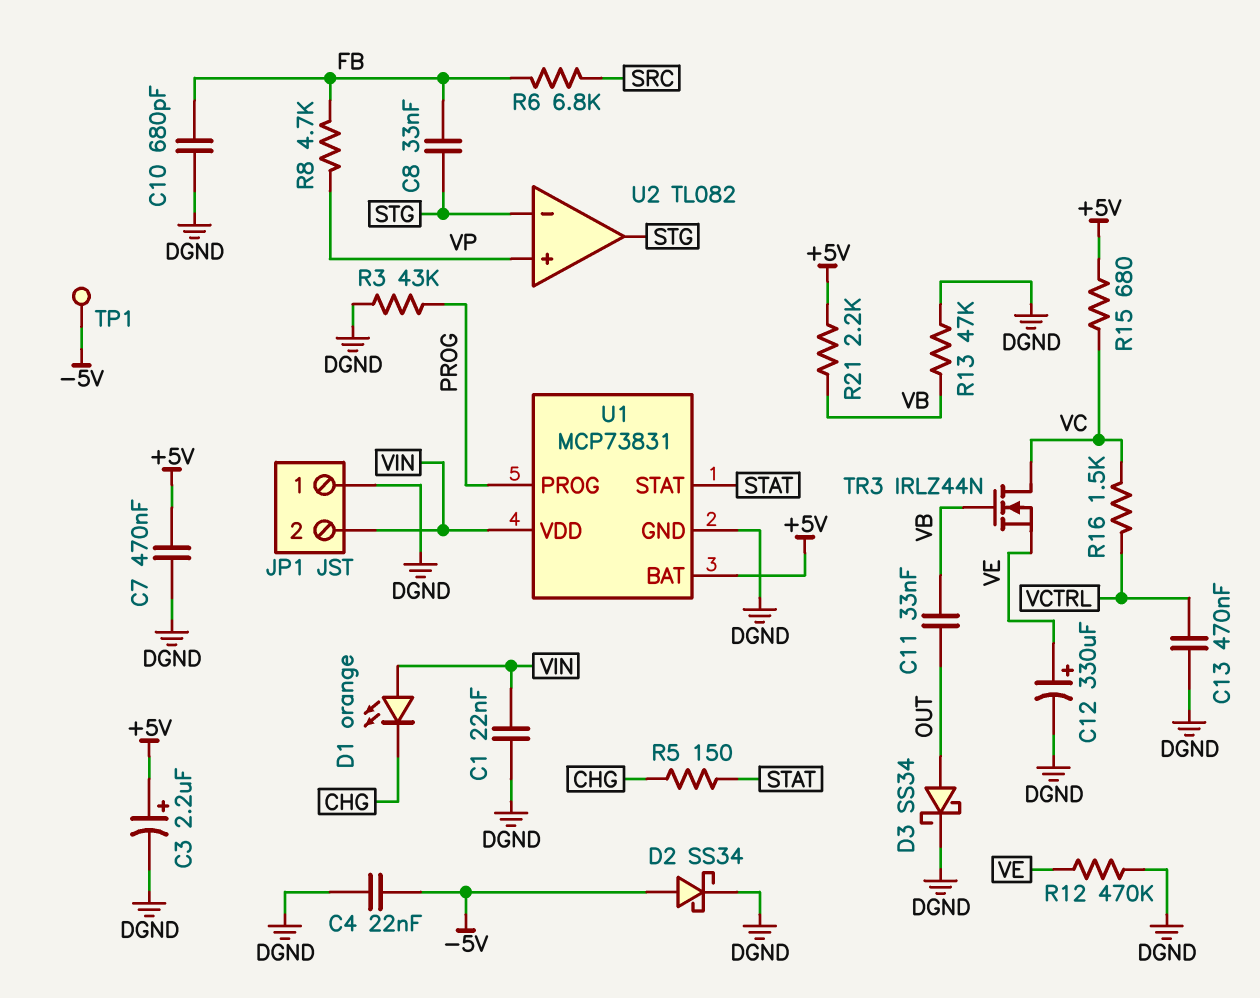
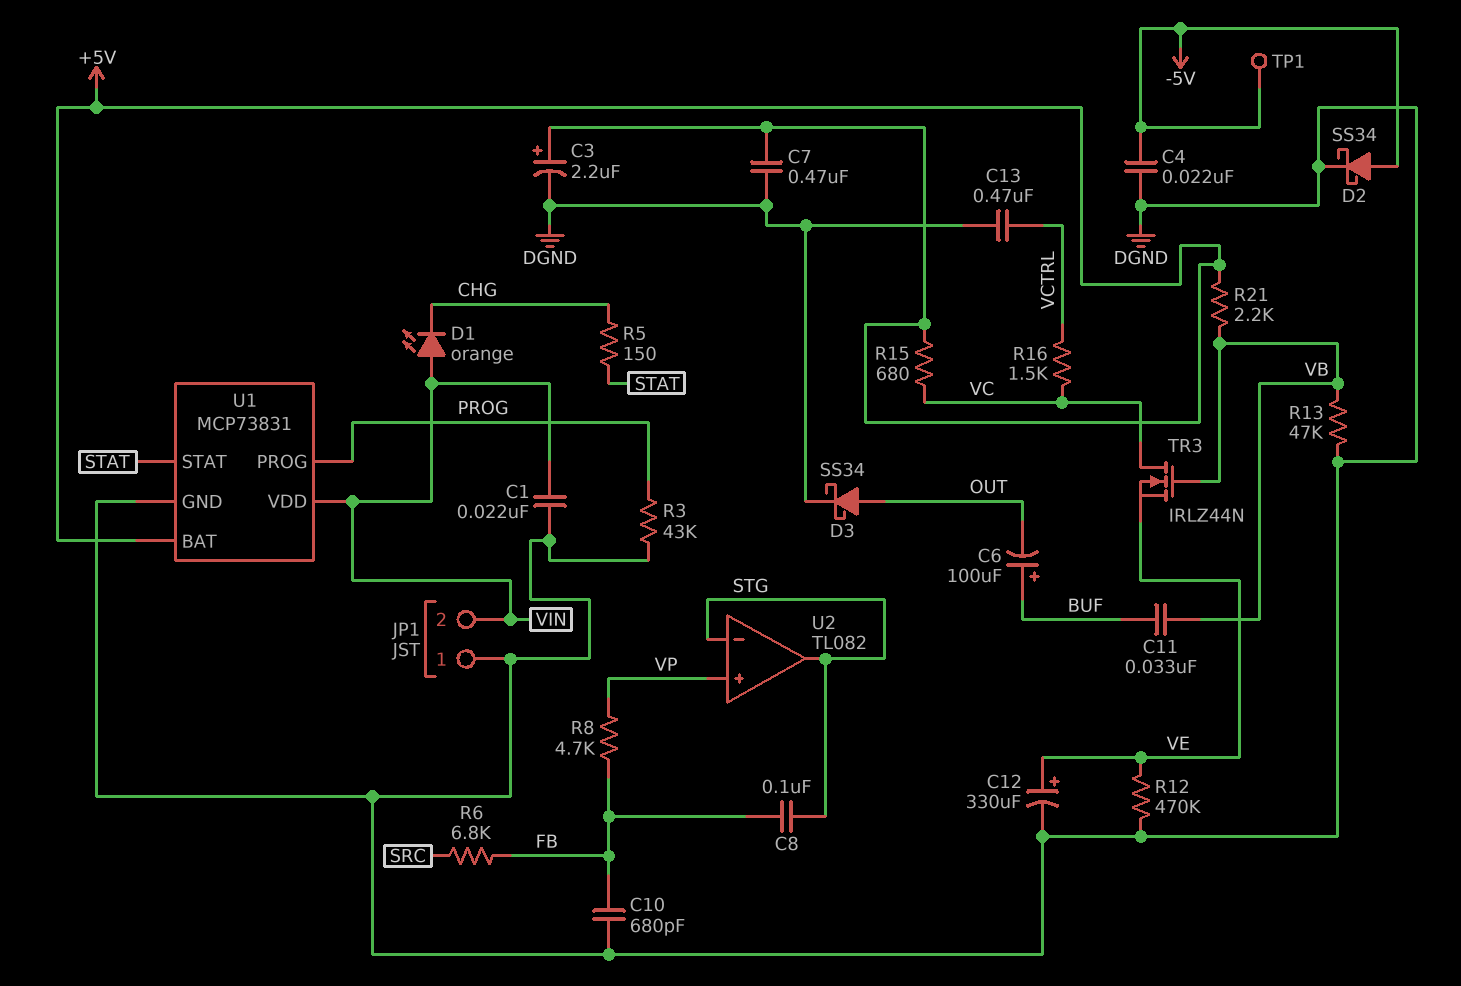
C6: none -> 100uF (plus BUF, minus OUT)
C8: 33nF (FB, STG) -> 100nF (FB, STG)
C11: 33nF (OUT, VB) -> 33nF (BUF, VB)

